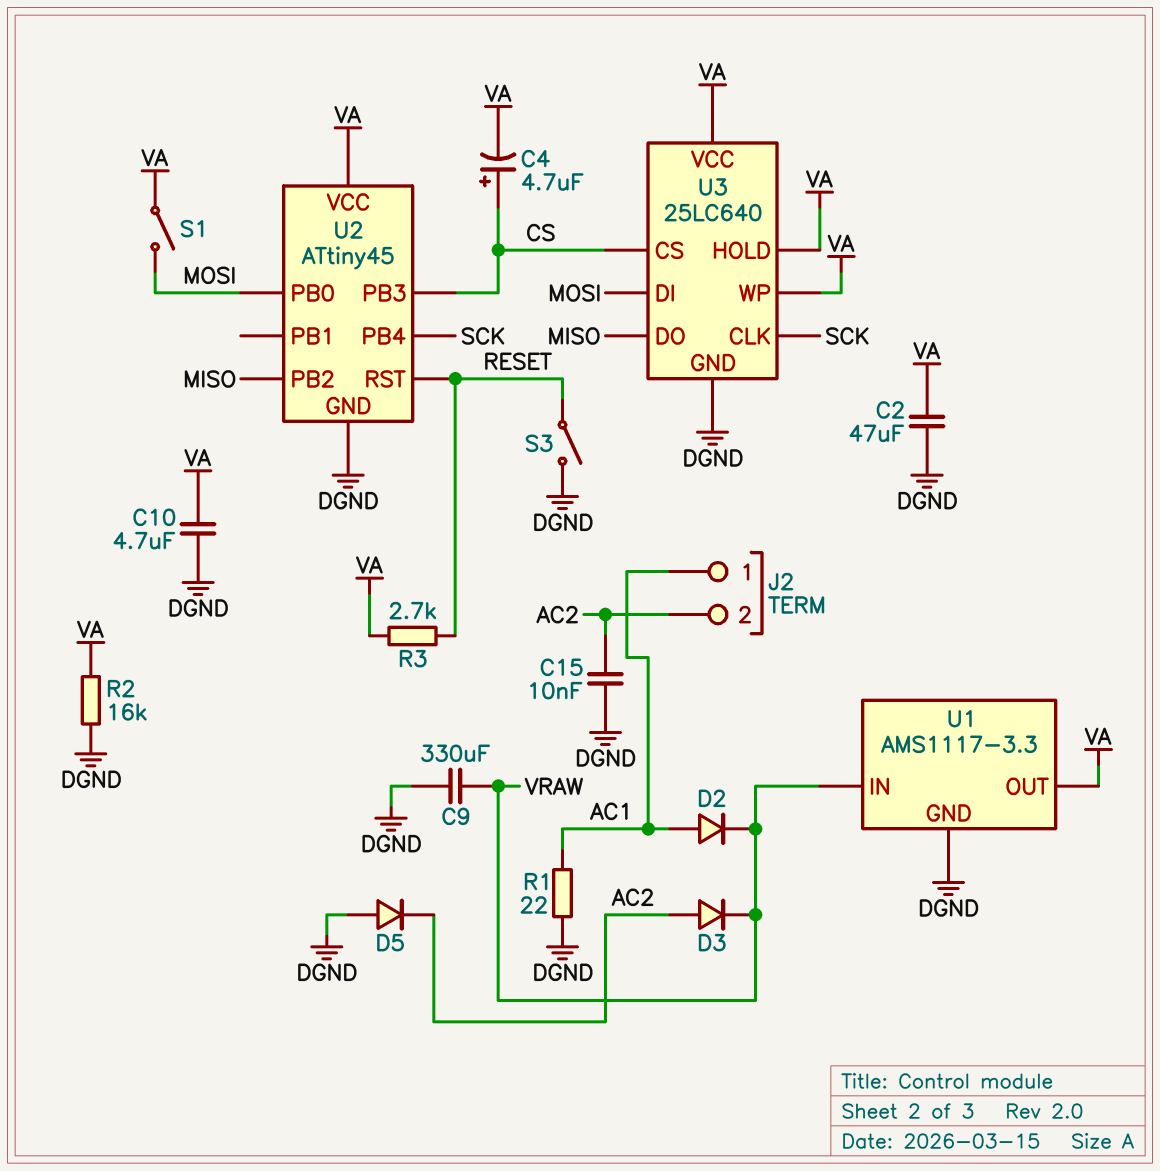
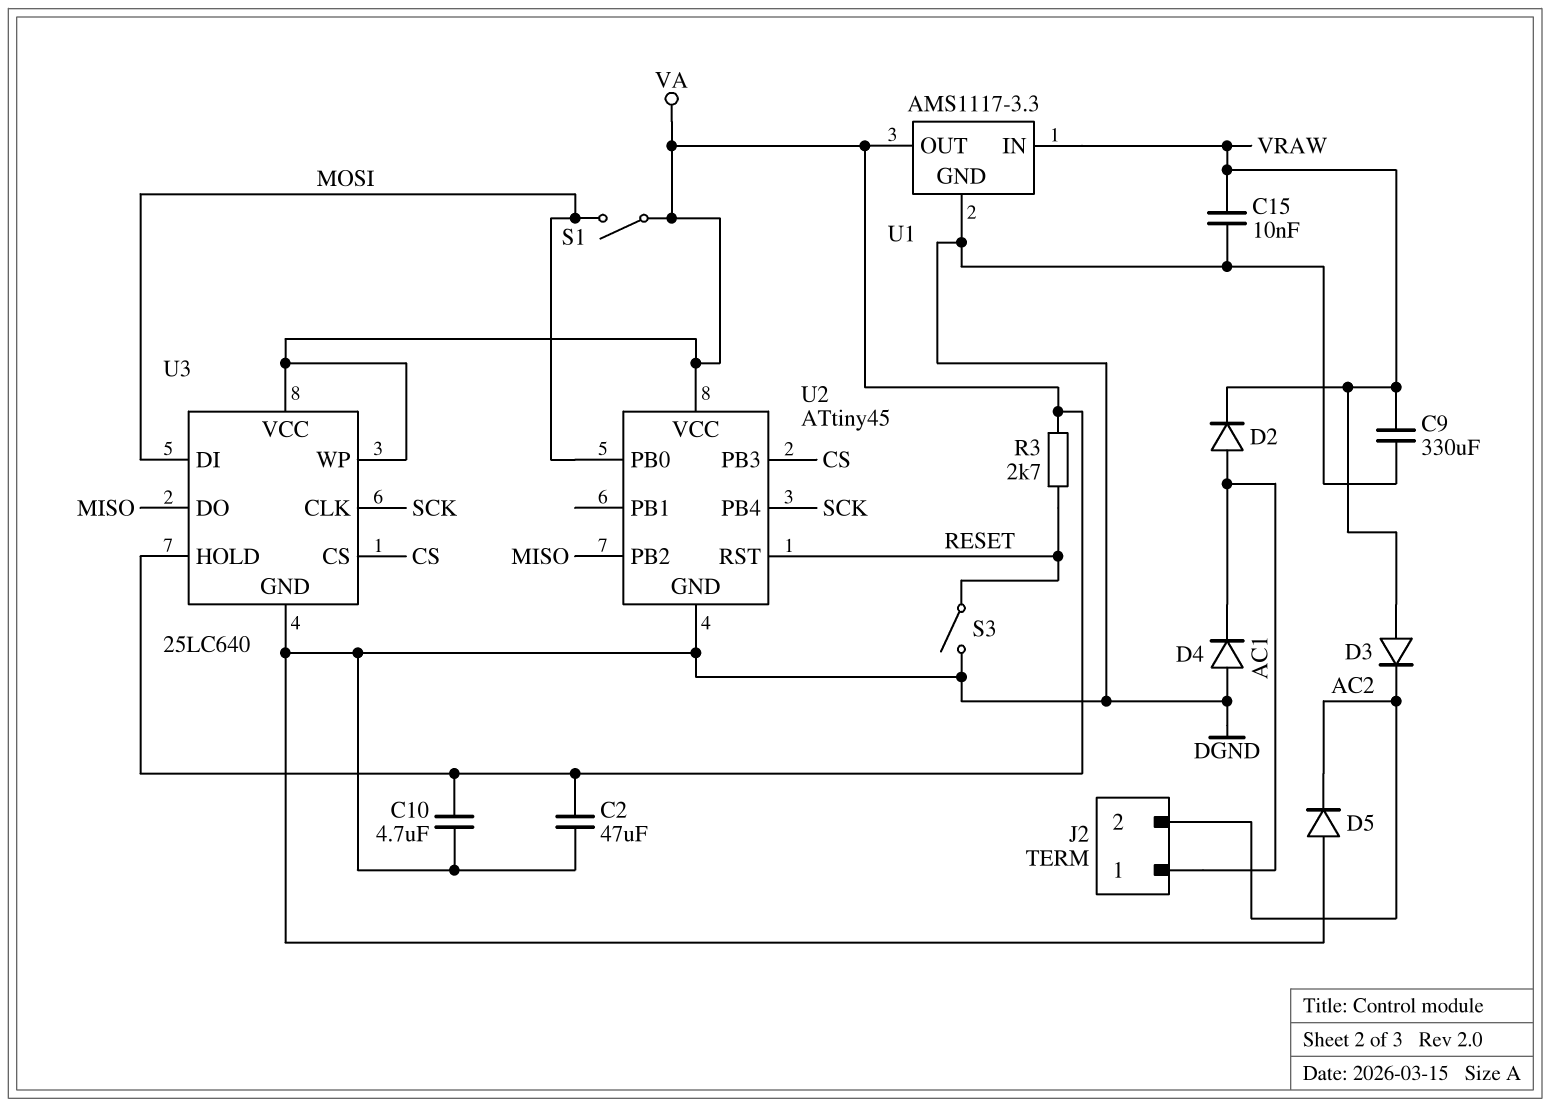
C4: 4.7uF (plus CS, minus VA) -> none
C15: 10nF (AC2, DGND) -> 10nF (DGND, VRAW)
D3: diode (A AC2, K VRAW) -> diode (A VRAW, K AC2)
D4: none -> diode (A DGND, K AC1)
R1: 22 (AC1, DGND) -> none
R2: 16k (DGND, VA) -> none

